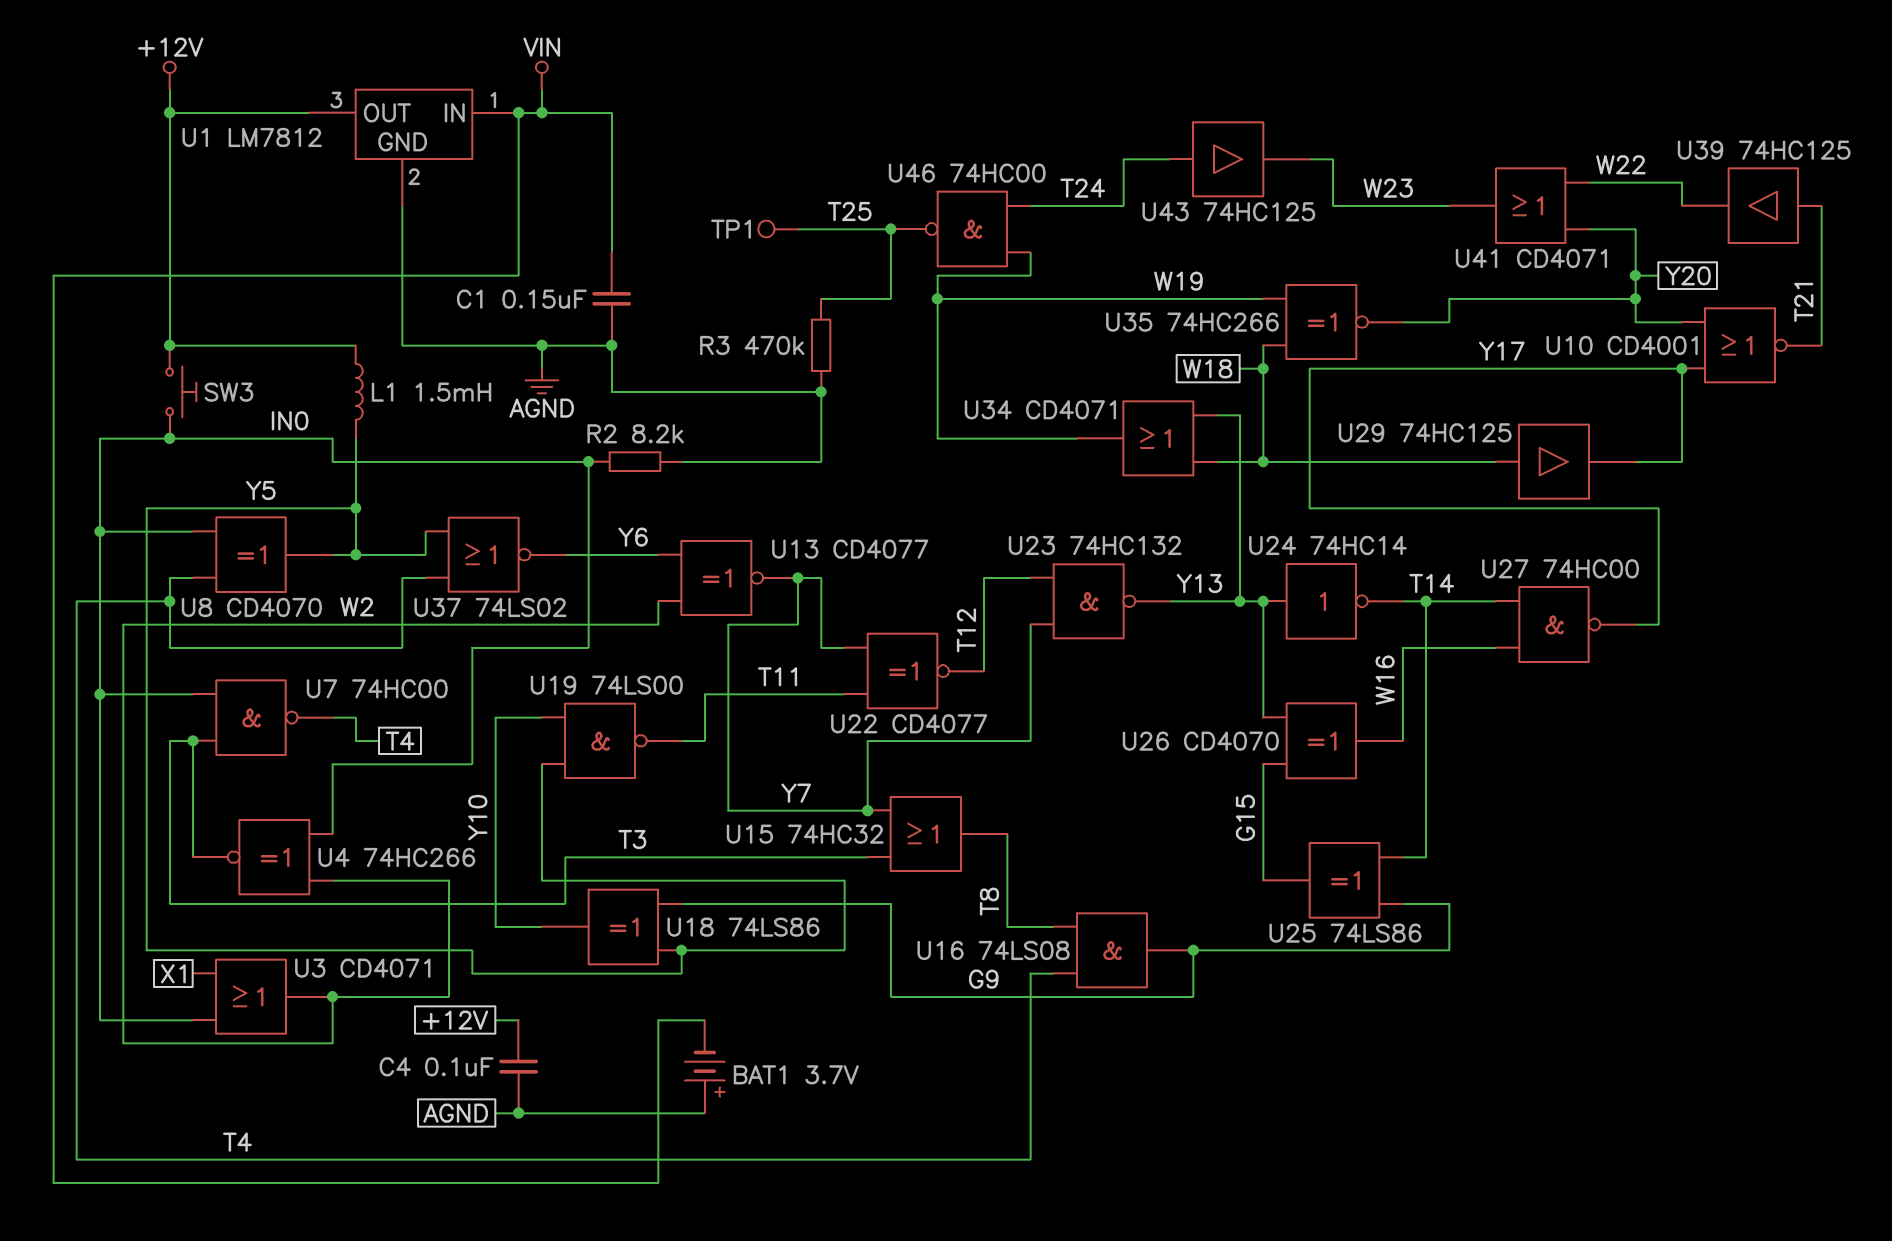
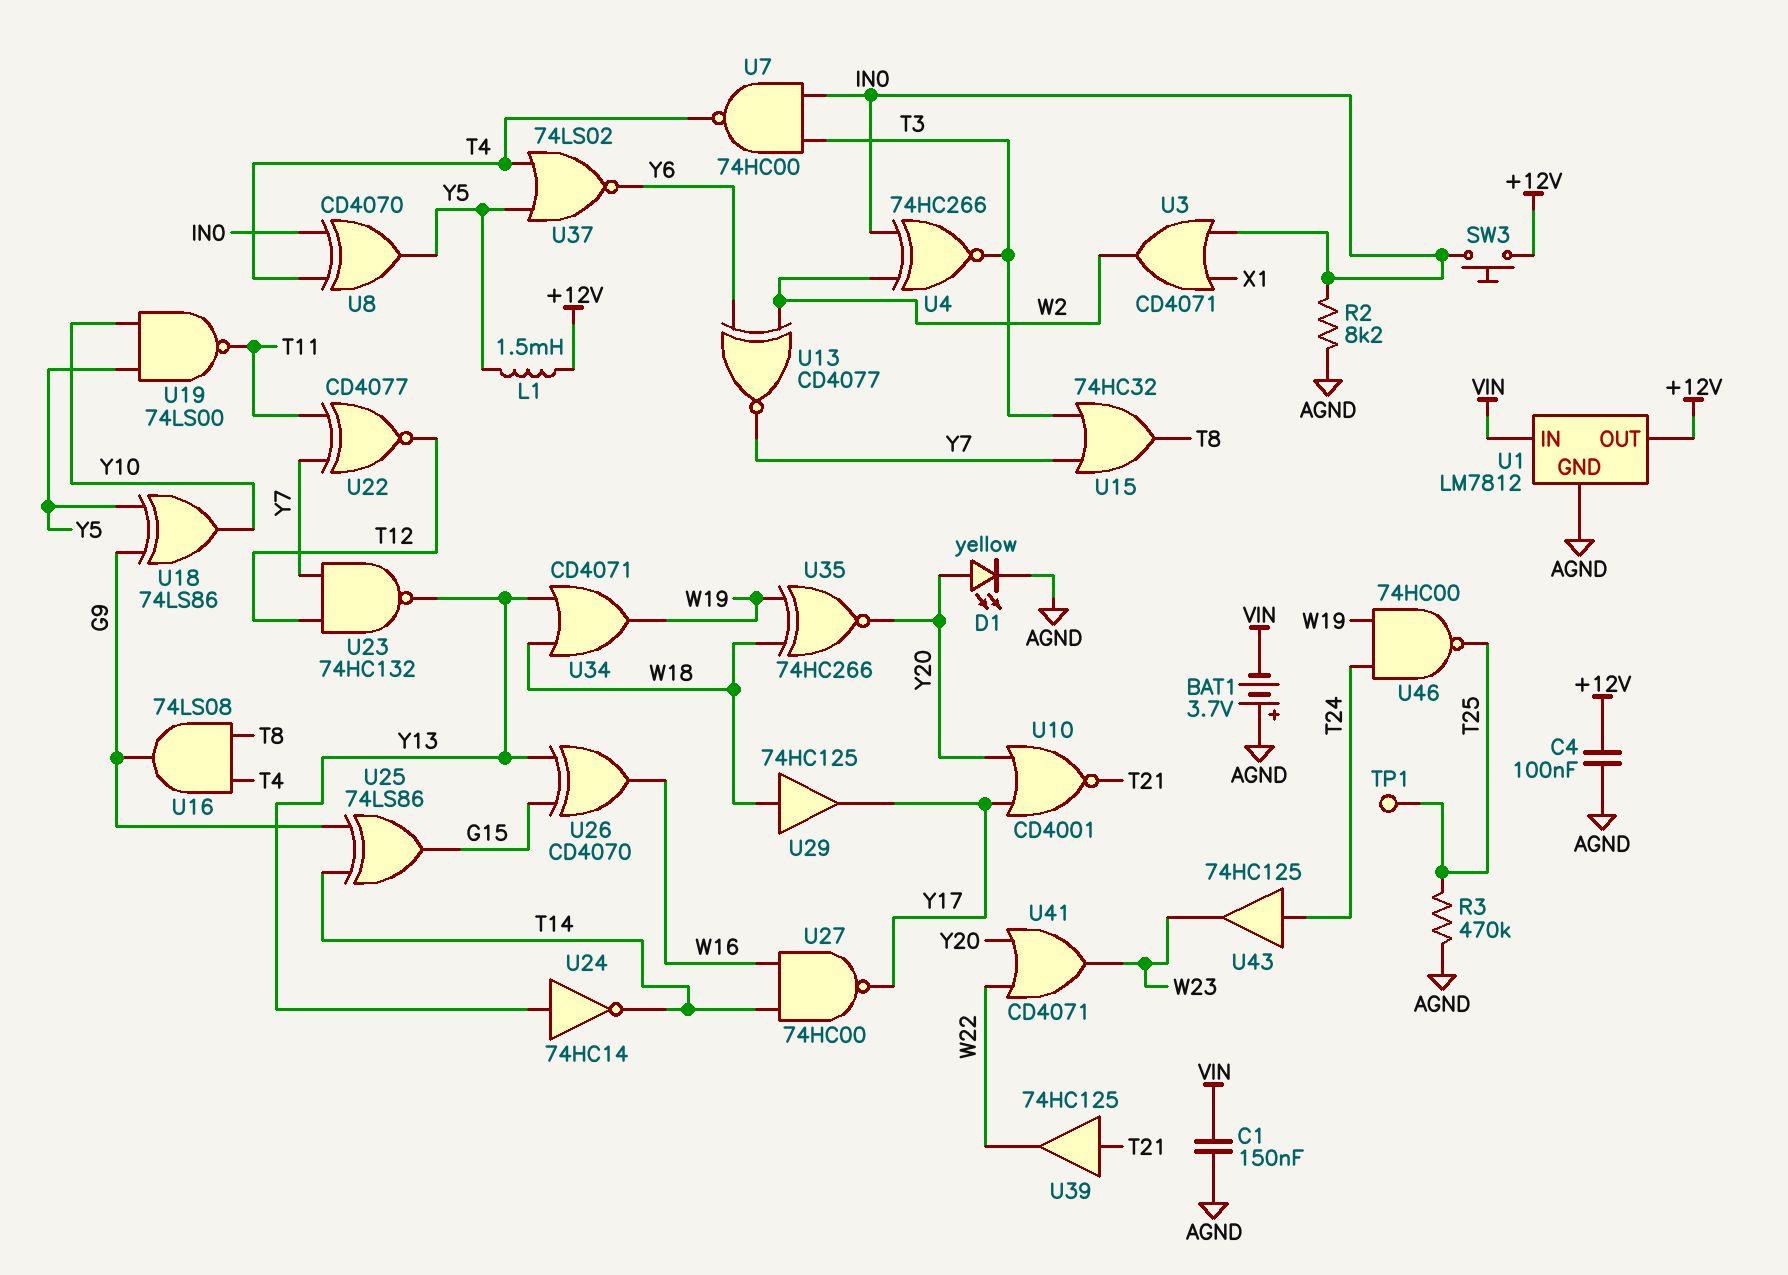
D1: none -> LED yellow (A Y20, K AGND)

